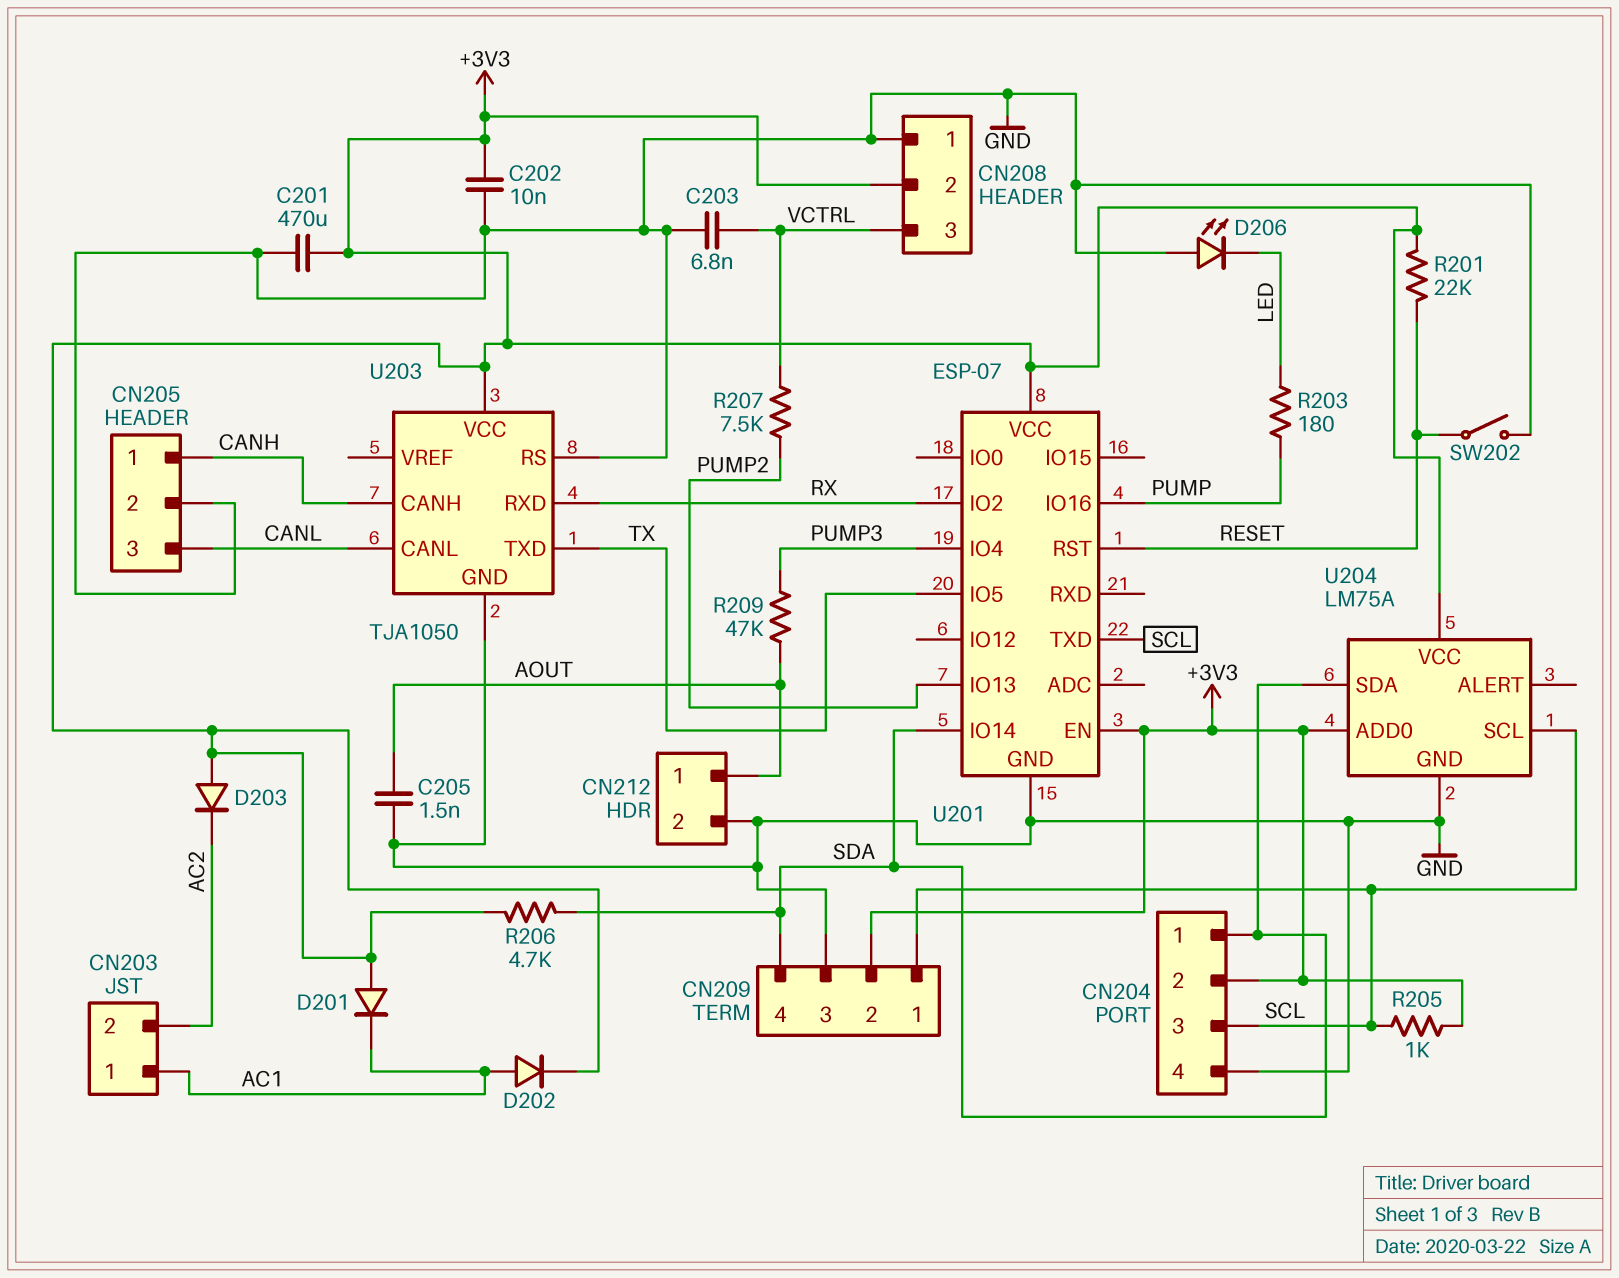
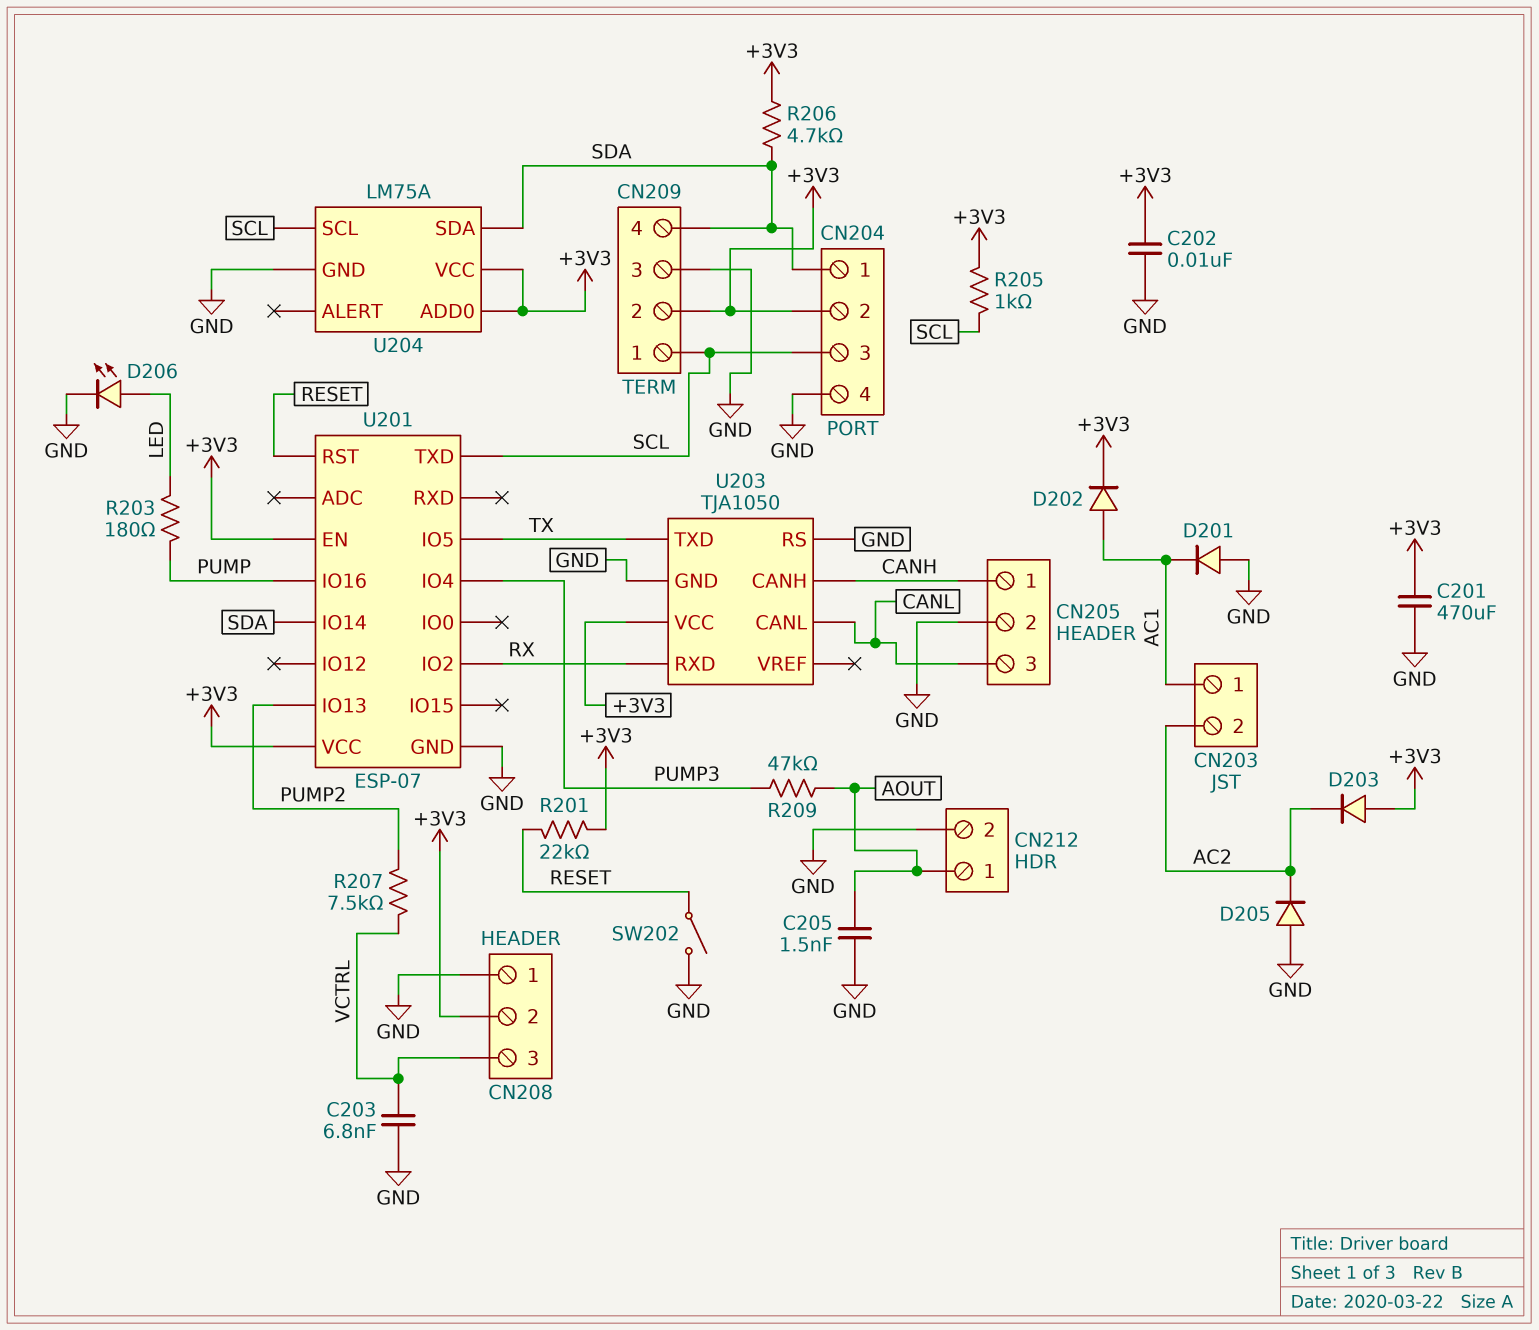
D201: diode (A +3V3, K AC1) -> diode (A GND, K AC1)
D205: none -> diode (A GND, K AC2)
D206: LED (A GND, K LED) -> LED (A LED, K GND)

